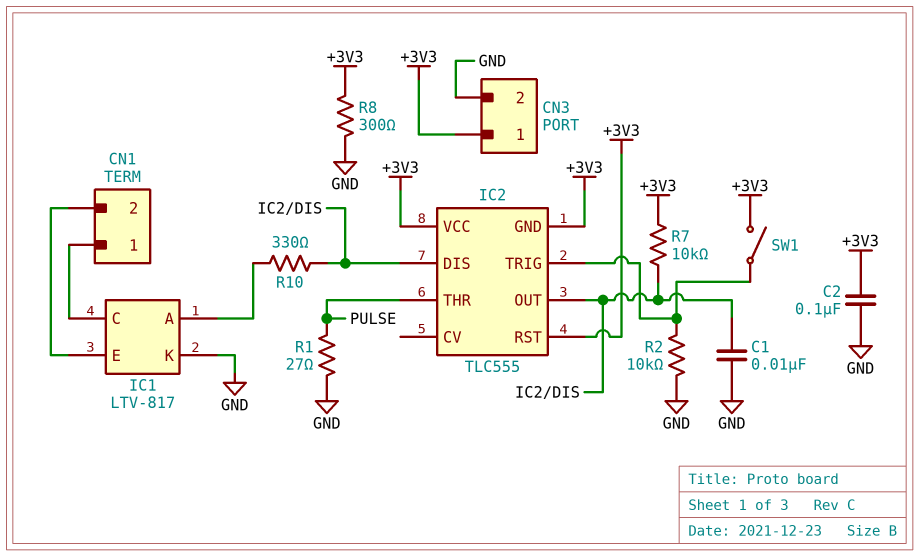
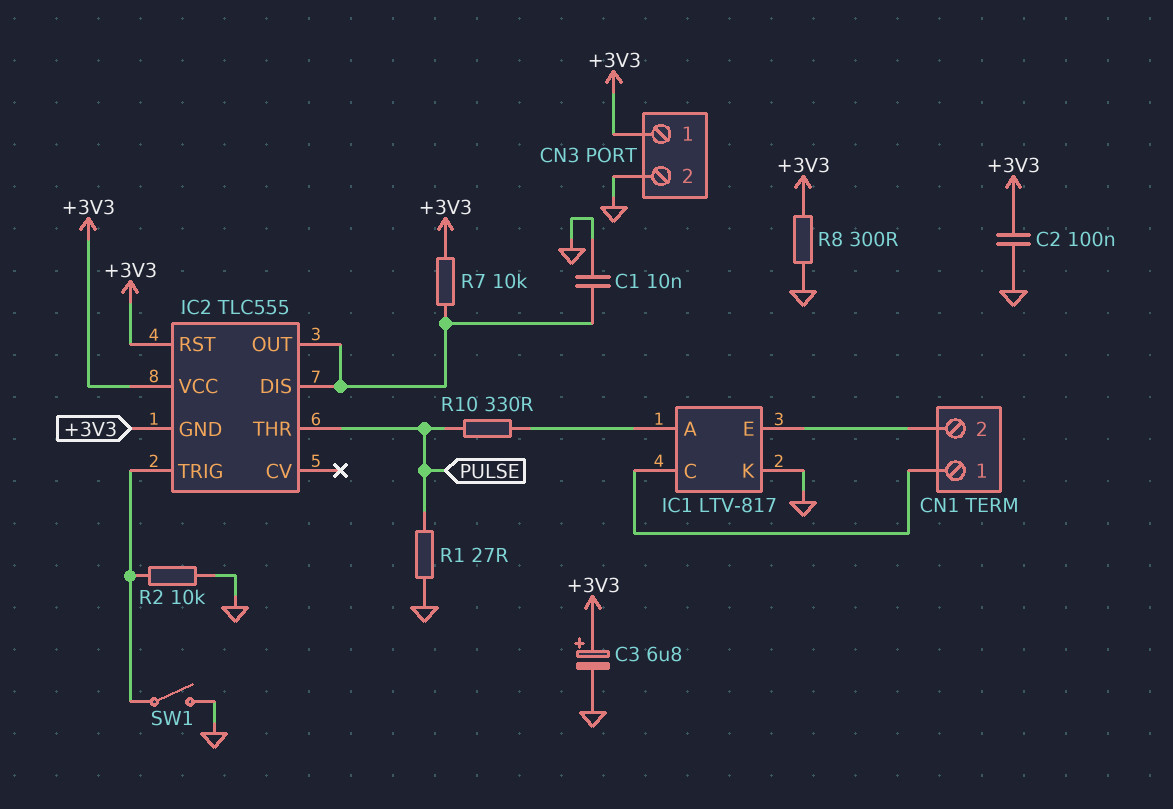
C3: none -> 6.8uF (plus +3V3, minus GND)
R10: 330 (IC1/A, IC2/DIS) -> 330 (IC1/A, PULSE)
SW1: switch (+3V3, IC2/TRIG) -> switch (GND, IC2/TRIG)

